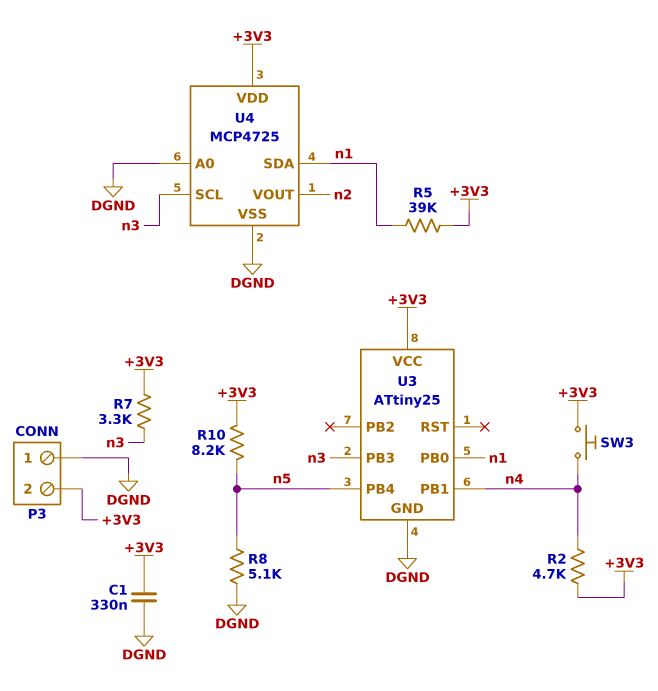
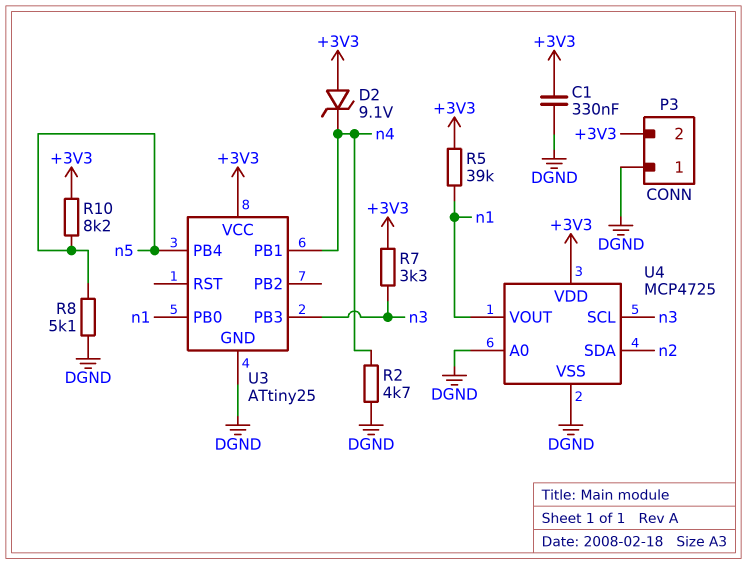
D2: none -> zener 9.1V (A +3V3, K n4)
R2: 4.7k (+3V3, n4) -> 4.7k (DGND, n4)
SW3: button (+3V3, n4) -> none
U4 pin SDA: n1 -> n2
U4 pin VOUT: n2 -> n1

